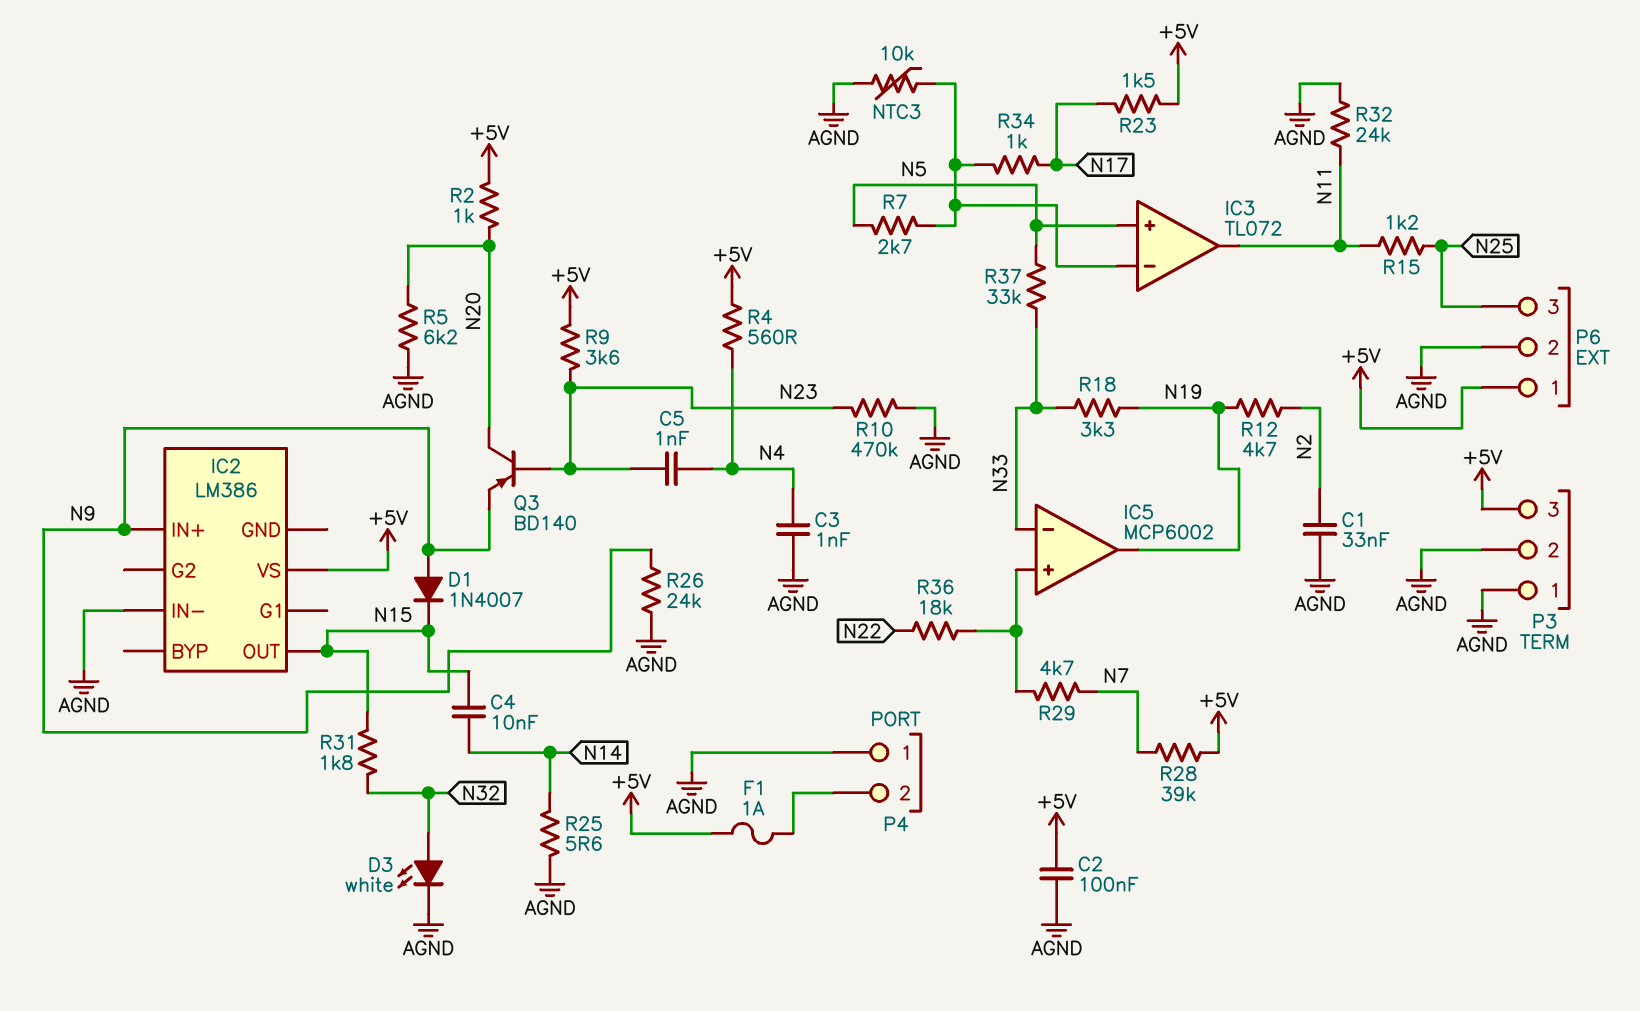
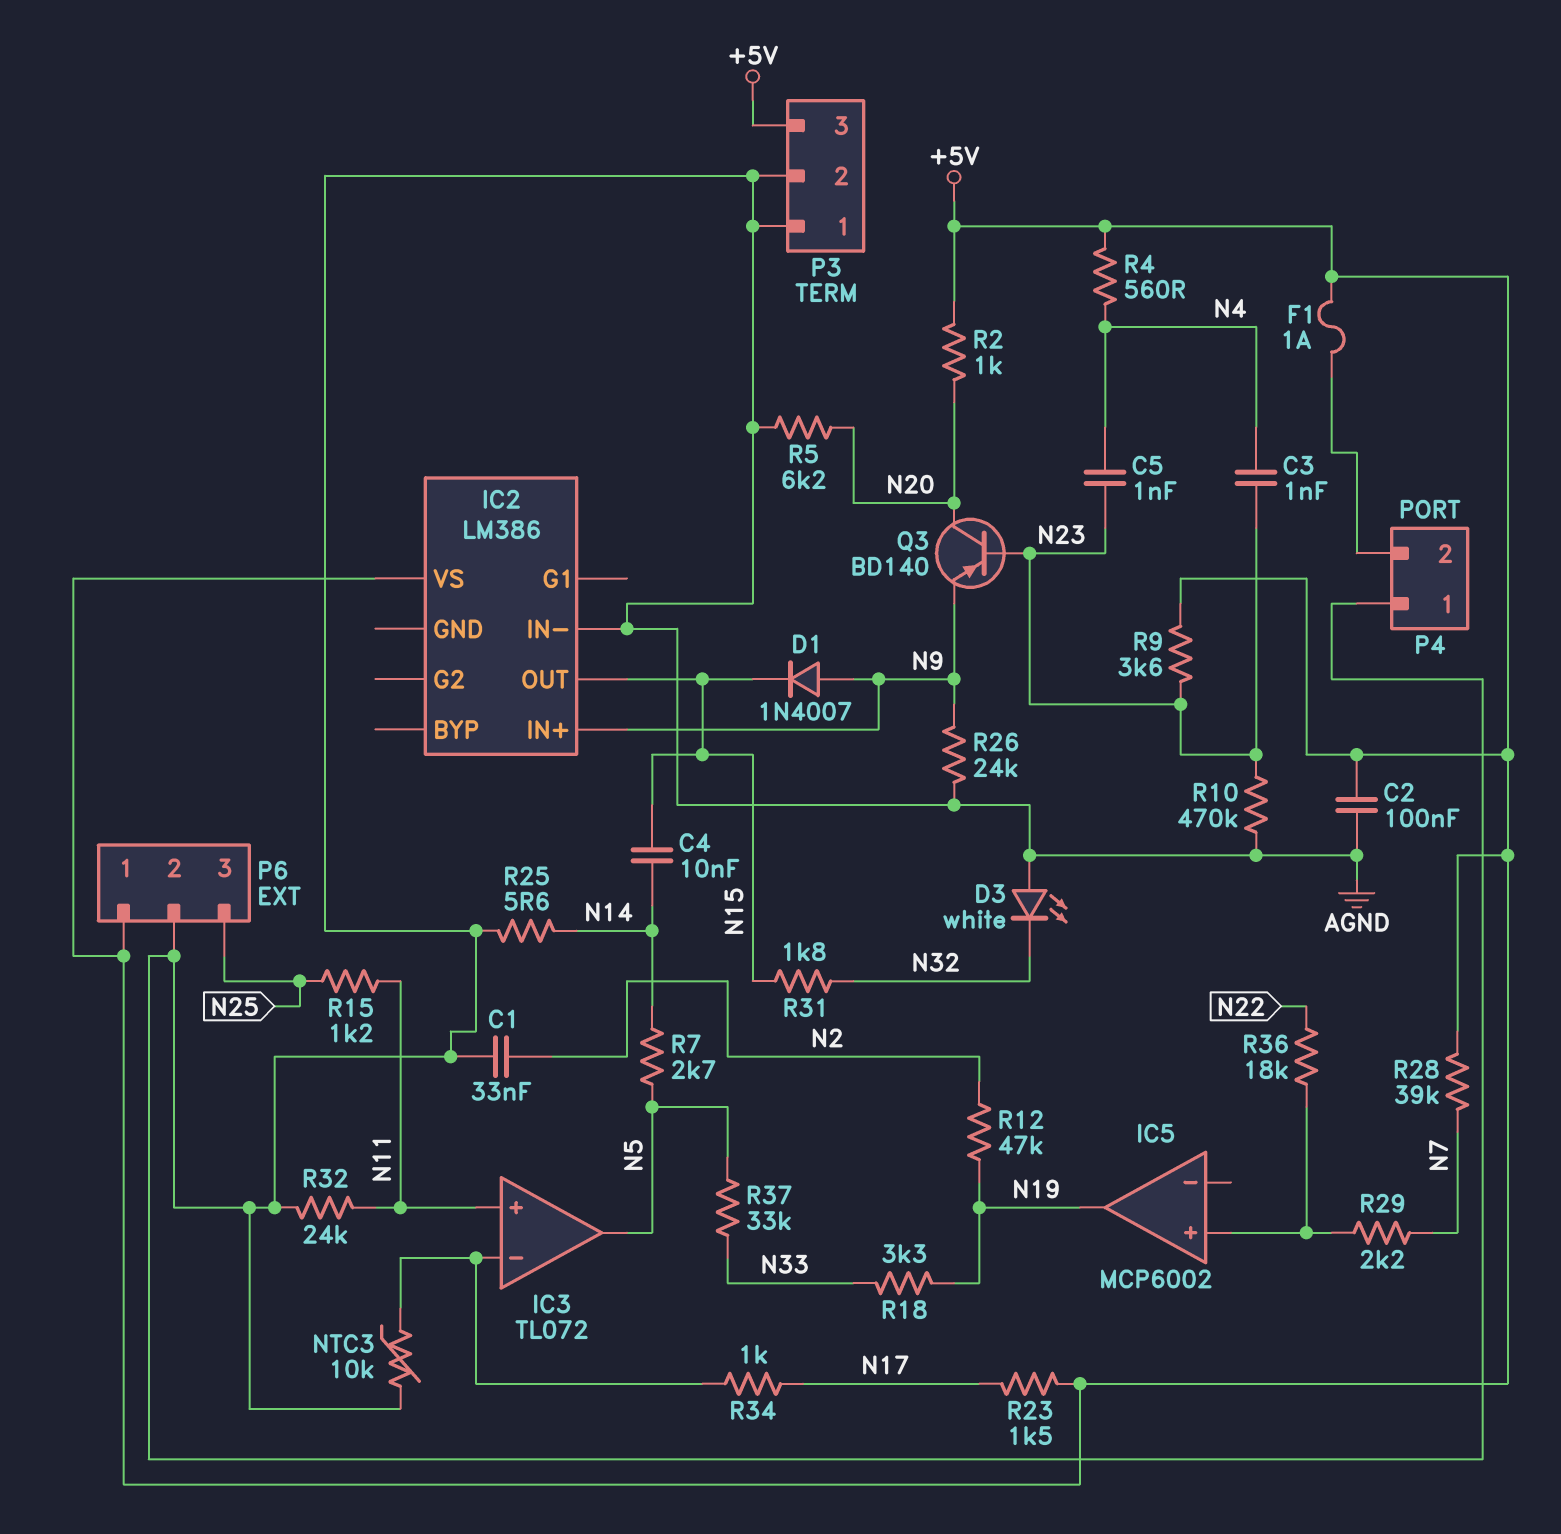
C3: 1nF (AGND, N4) -> 1nF (N4, N23)
D3: LED white (A N32, K AGND) -> LED white (A AGND, K N32)
IC3 pin in+: N5 -> N11
IC3 pin out: N11 -> N5
IC5 pin in-: N33 -> none
R7: 2.7k (IC3/in-, N5) -> 2.7k (N5, N14)
R12: 4.7k (N2, N19) -> 47k (N2, N19)
R29: 4.7k (IC5/in+, N7) -> 2.2k (IC5/in+, N7)

